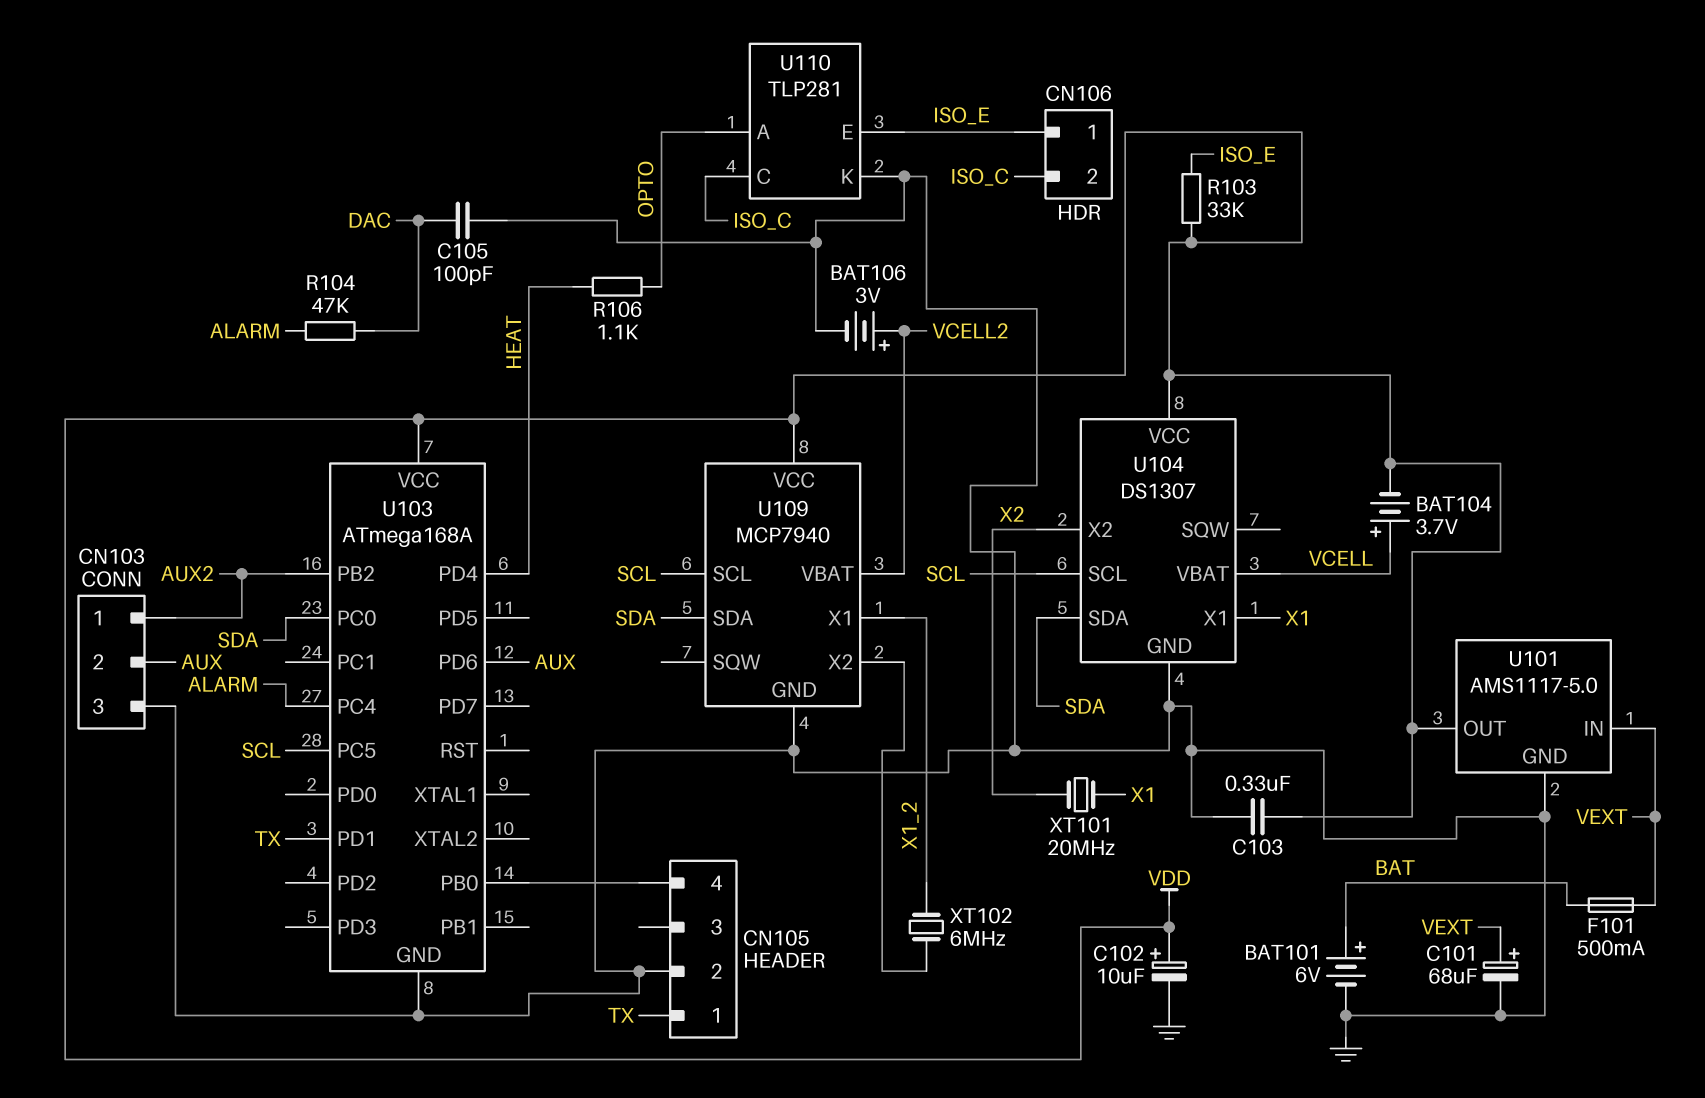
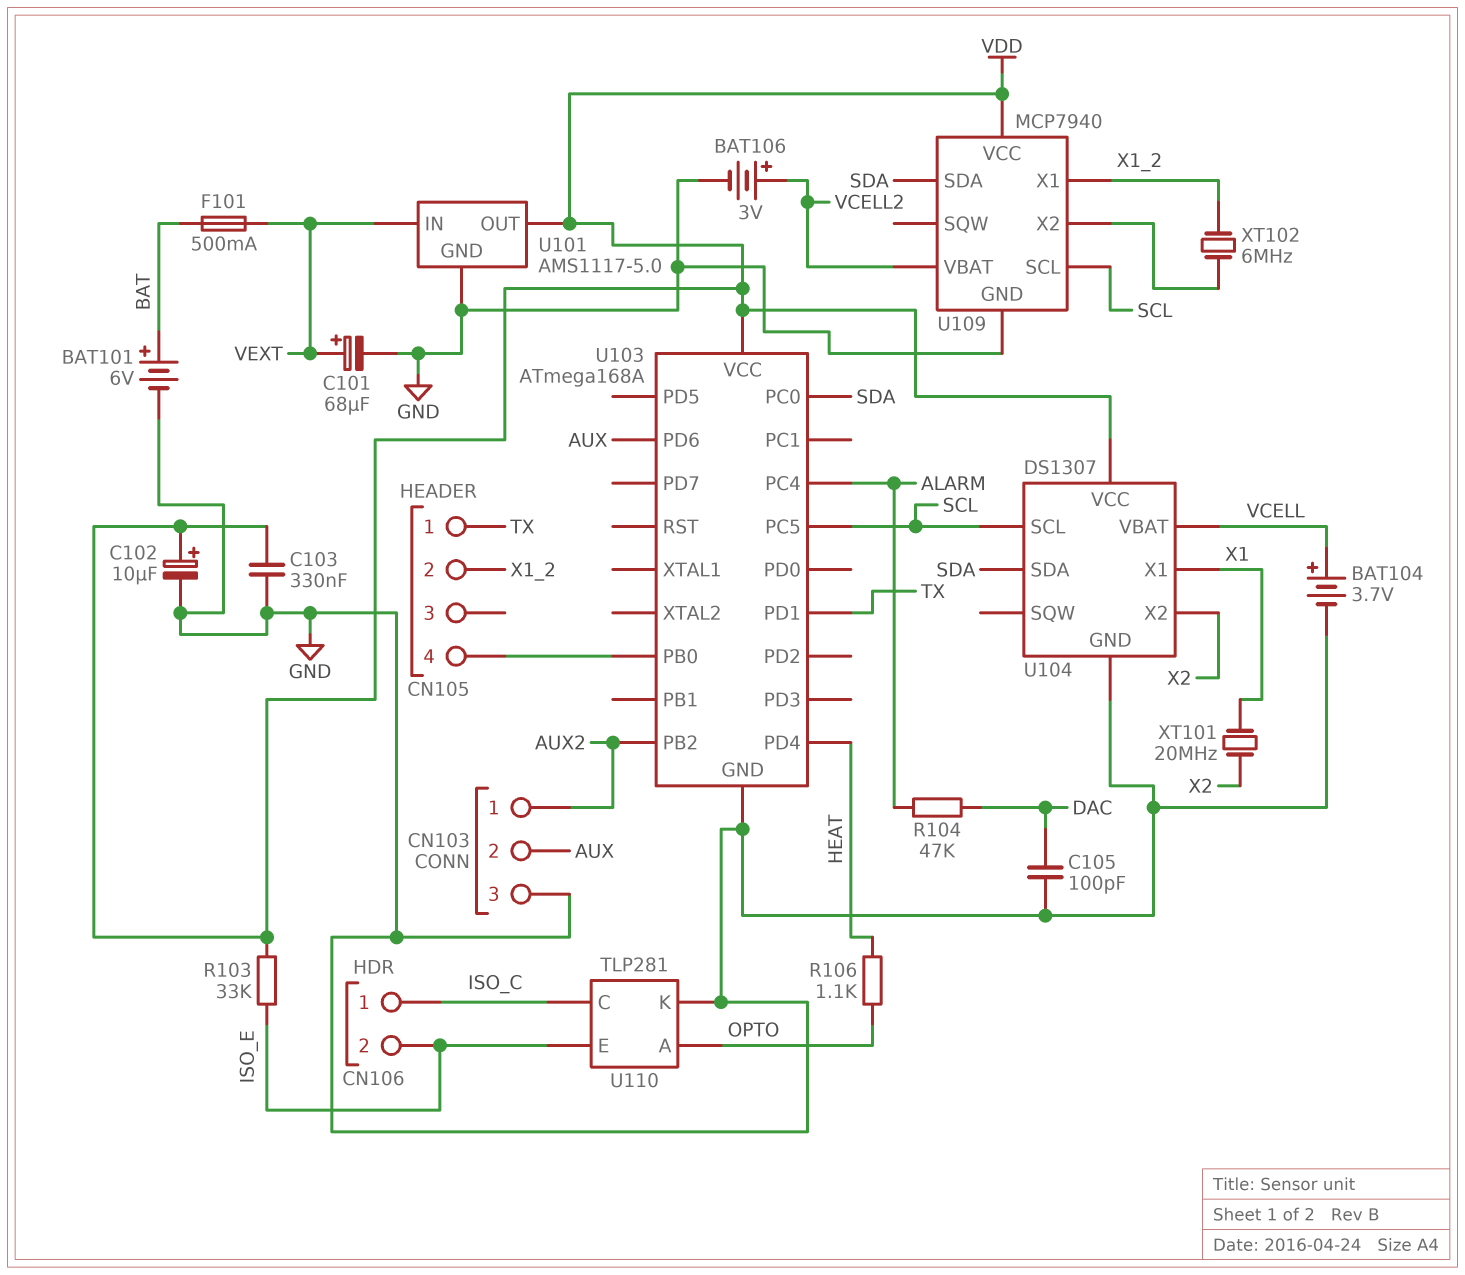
BAT104: 3.7V (plus VCELL, minus VDD) -> 3.7V (plus VCELL, minus GND)
CN105 pin 2: GND -> X1_2
CN106 pin 1: ISO_E -> ISO_C
CN106 pin 2: ISO_C -> ISO_E

